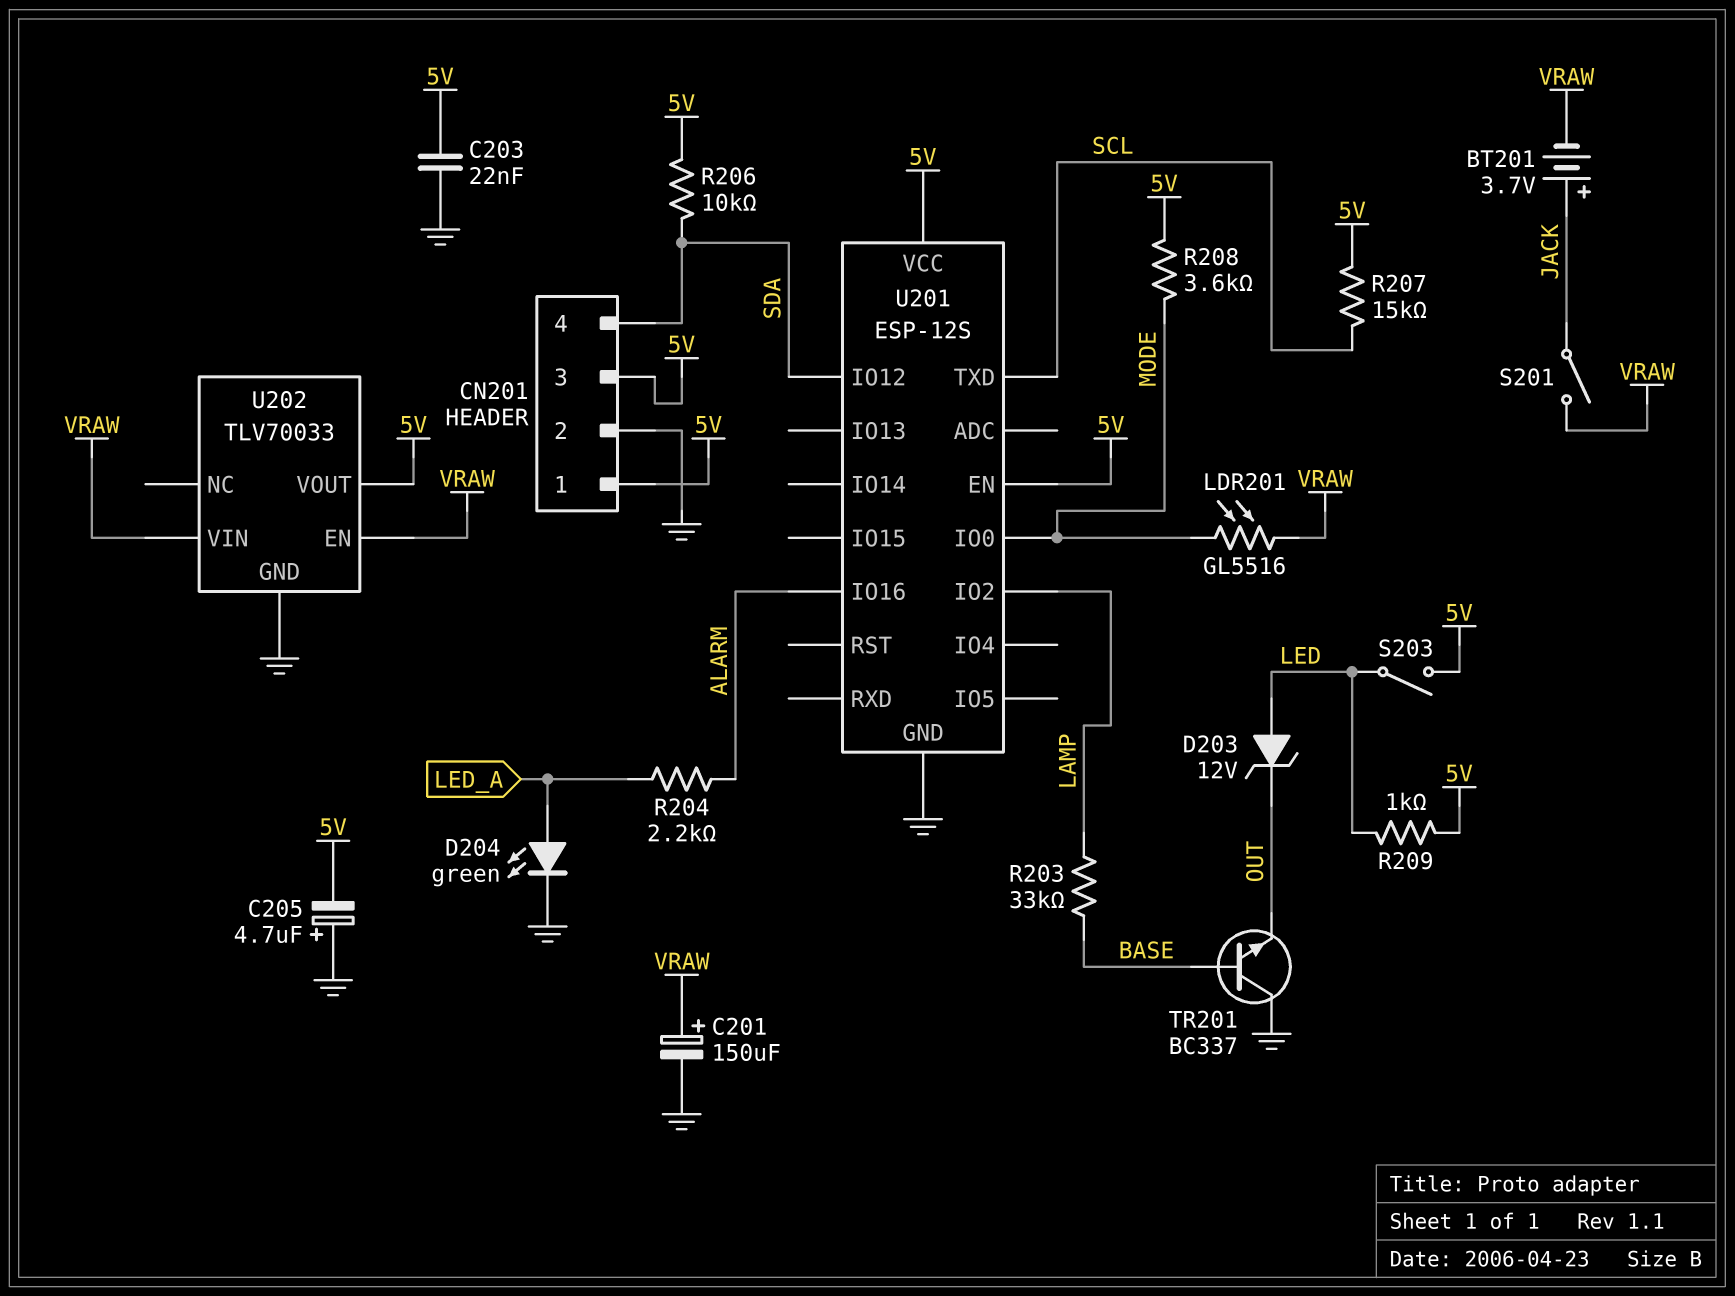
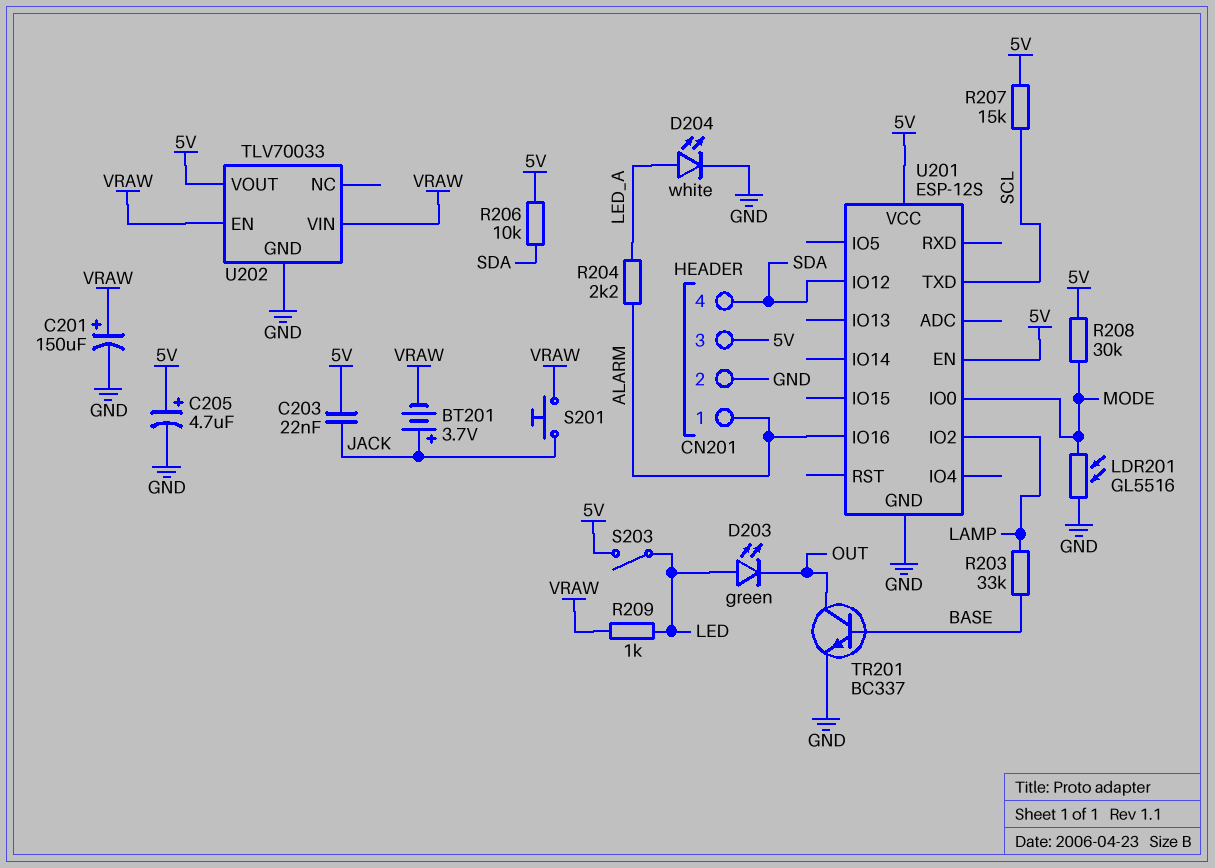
C203: 22nF (5V, GND) -> 22nF (5V, JACK)
C205: 4.7uF (plus GND, minus 5V) -> 4.7uF (plus 5V, minus GND)
CN201 pin 1: 5V -> ALARM
D203: zener 12V (A LED, K OUT) -> LED green (A LED, K OUT)
D204: LED green (A LED_A, K GND) -> LED white (A LED_A, K GND)
LDR201: GL5516 (MODE, VRAW) -> GL5516 (GND, MODE)
R208: 3.6k (5V, MODE) -> 30k (5V, MODE)
R209: 1k (5V, LED) -> 1k (LED, VRAW)
S201: switch (JACK, VRAW) -> button (JACK, VRAW)
TR201: NPN BC337 (B BASE, C GND, E OUT) -> NPN BC337 (B BASE, C OUT, E GND)

